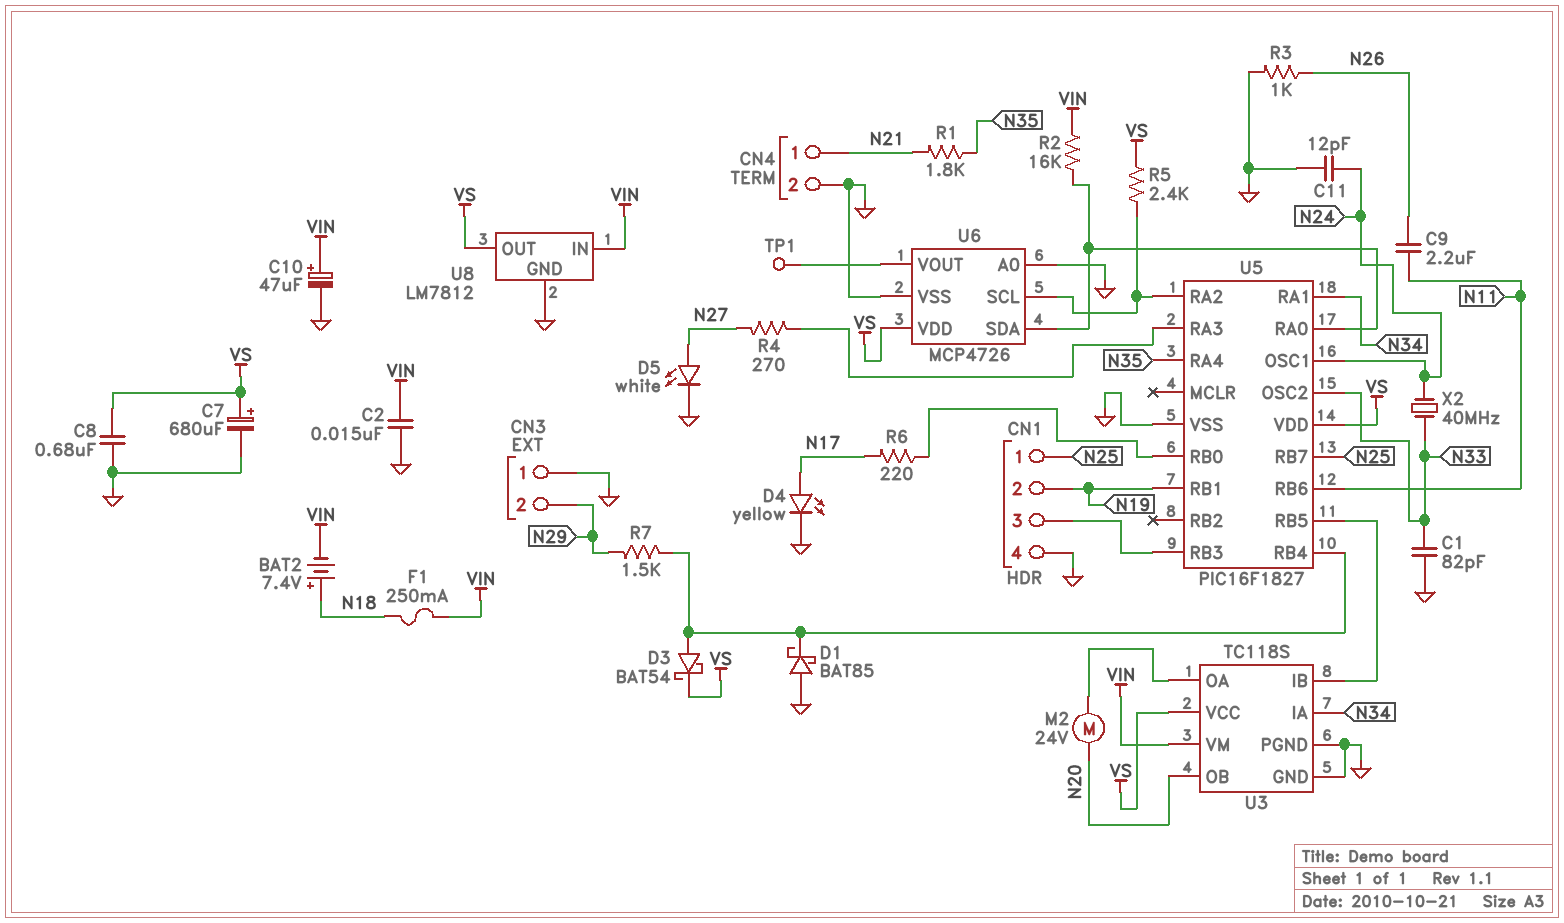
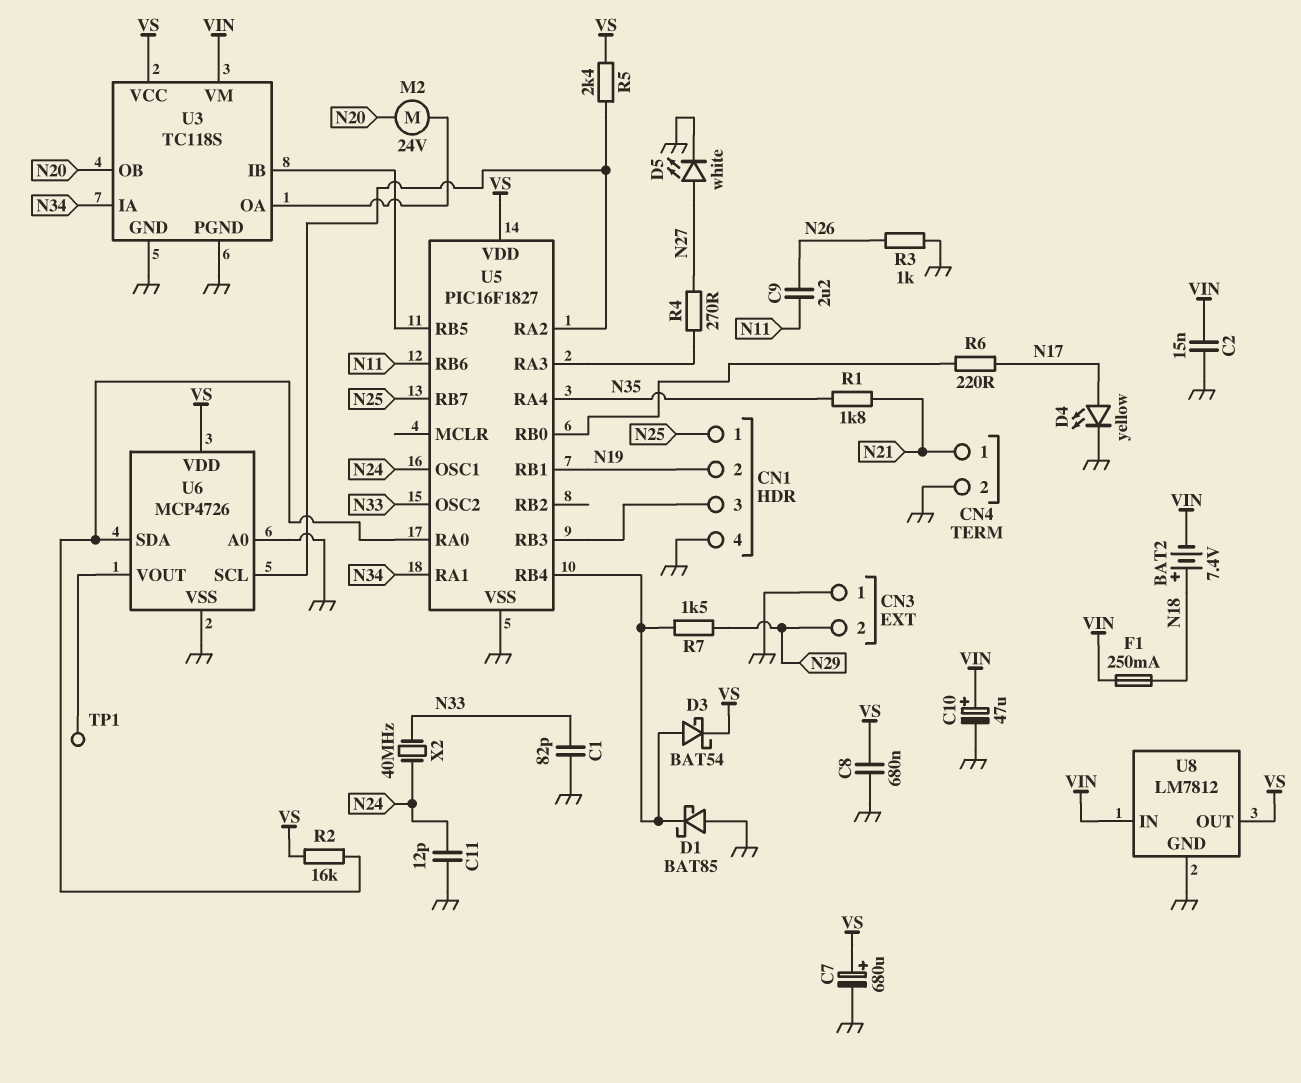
R2: 16k (U5/RA0, VIN) -> 16k (U5/RA0, VS)

